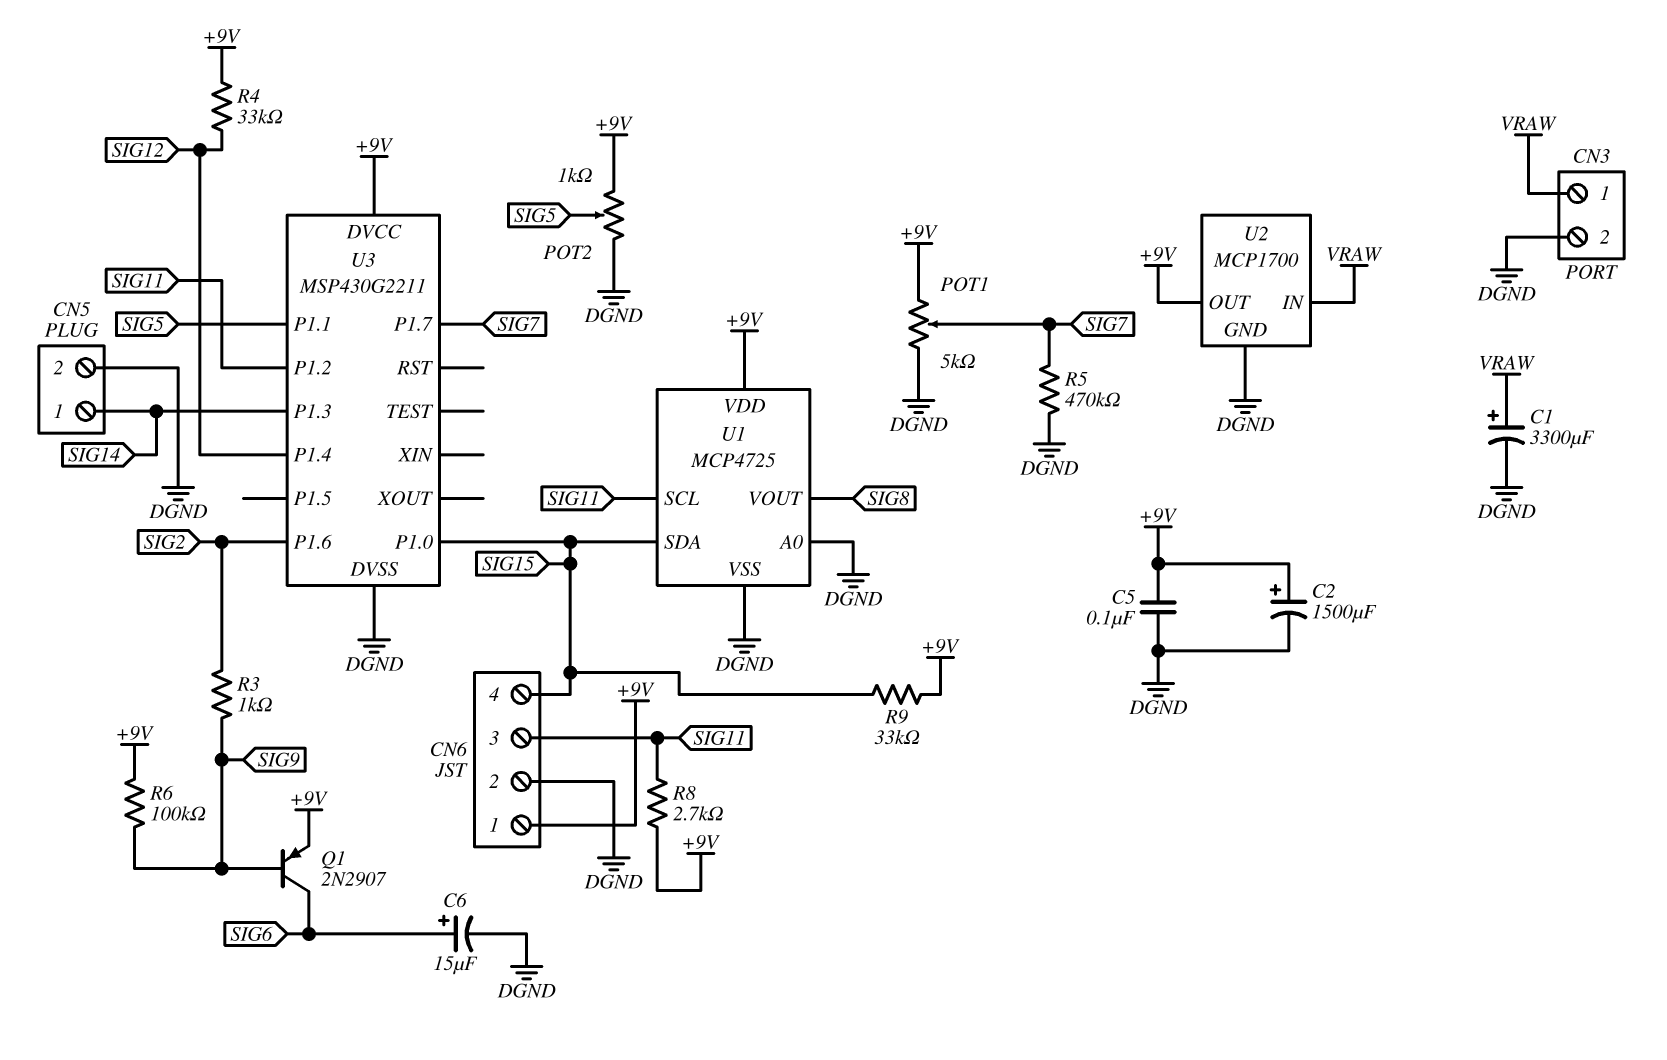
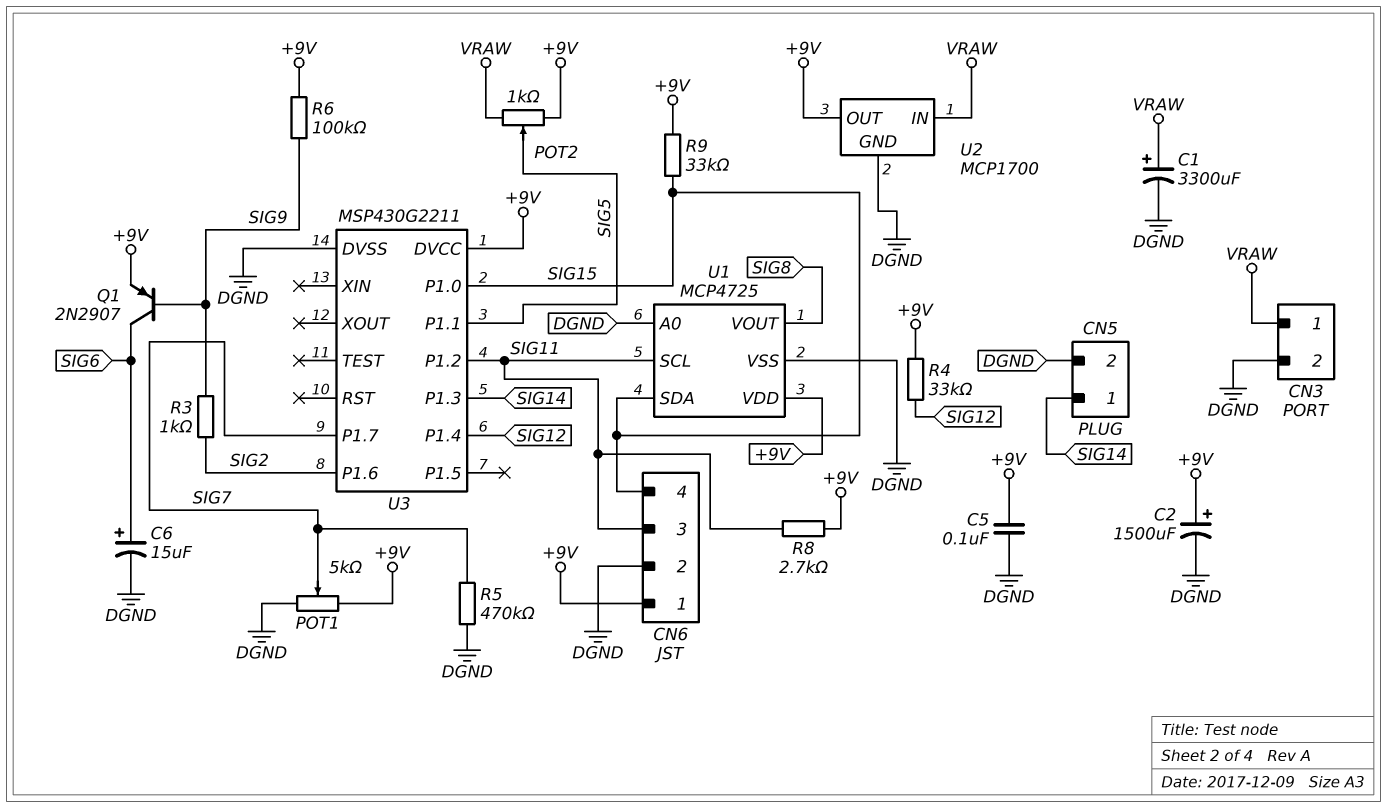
POT2: 1k (+9V, DGND, wiper SIG5) -> 1k (+9V, VRAW, wiper SIG5)

